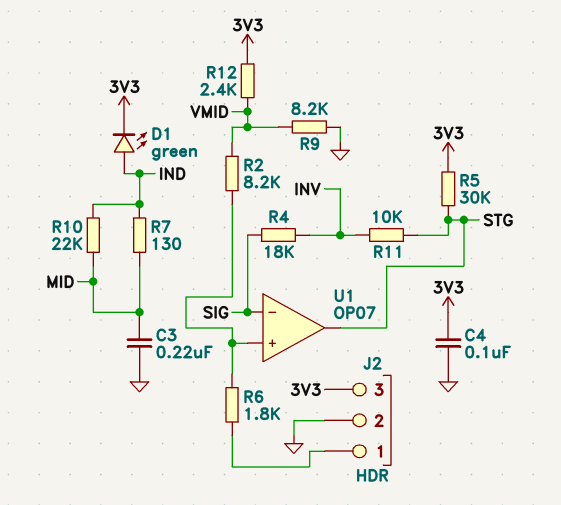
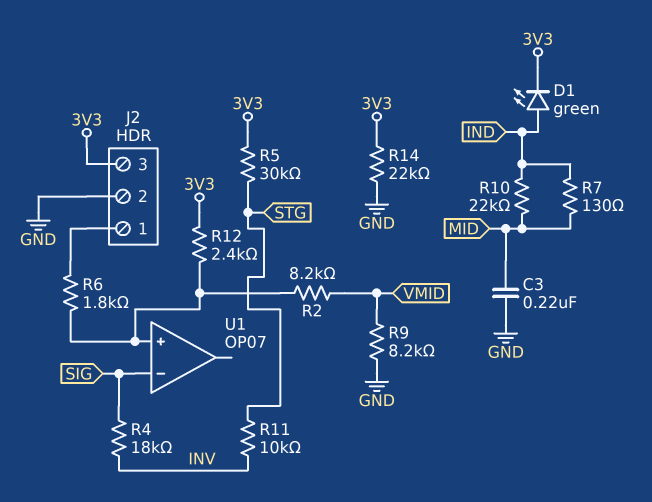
C4: 100nF (3V3, GND) -> none
R12: 2.4k (3V3, VMID) -> 2.4k (3V3, U1/in+)
R14: none -> 22k (3V3, GND)
U1 pin out: STG -> none

